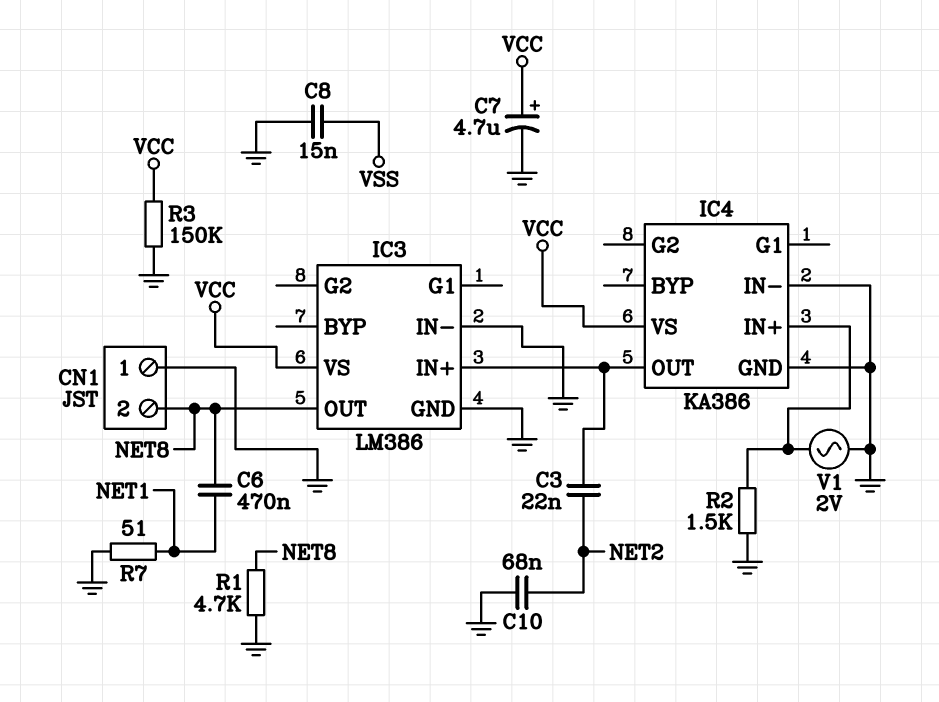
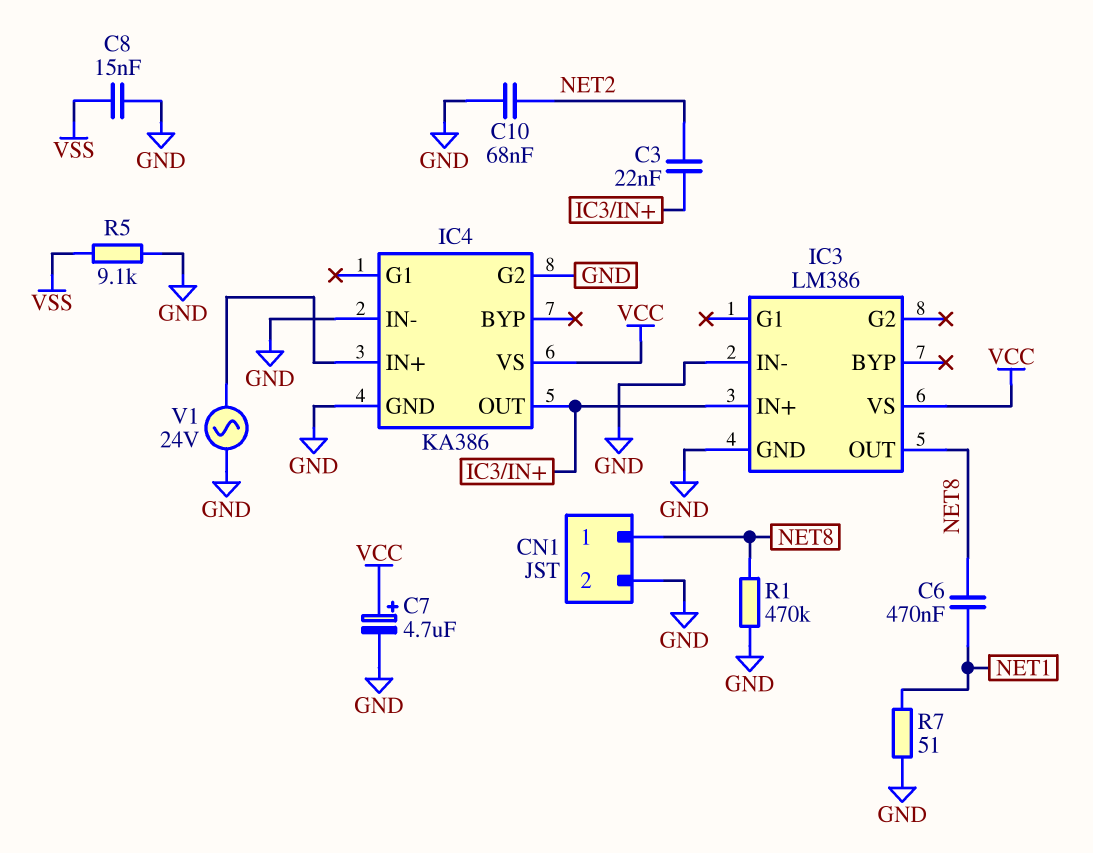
CN1 pin 1: GND -> NET8
CN1 pin 2: NET8 -> GND
IC4 pin G2: none -> GND
R1: 4.7k (GND, NET8) -> 470k (GND, NET8)
R2: 1.5k (GND, IC4/IN+) -> none
R3: 150k (GND, VCC) -> none
R5: none -> 9.1k (GND, VSS)
V1: AC 2V (GND, IC4/IN+) -> AC 24V (GND, IC4/IN+)

